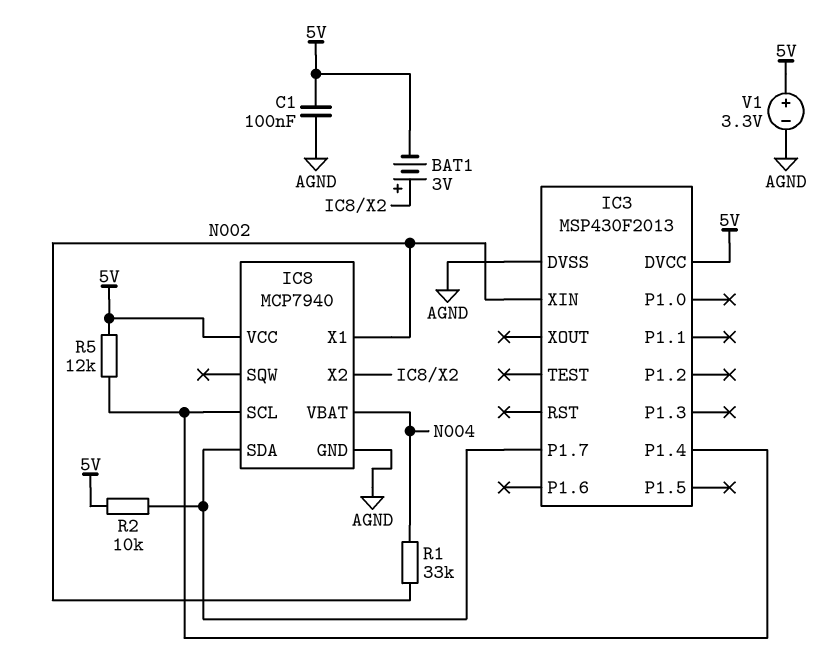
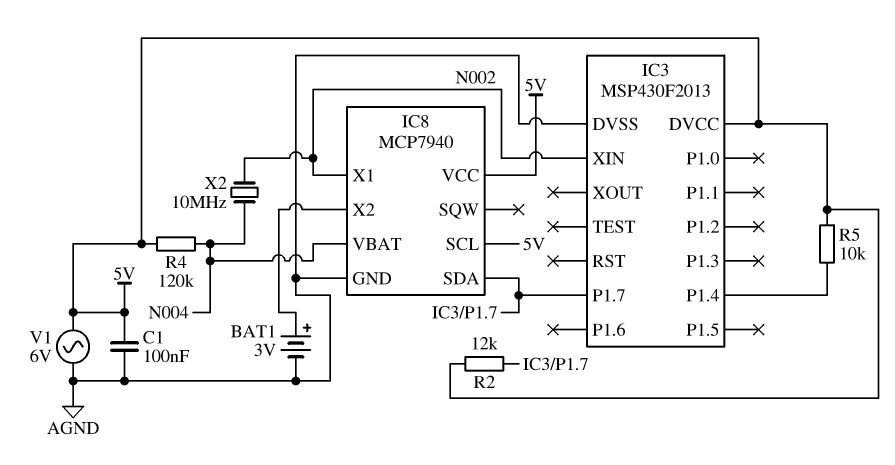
BAT1: 3V (plus IC8/X2, minus 5V) -> 3V (plus IC8/X2, minus AGND)
IC8 pin SCL: IC3/P1.4 -> 5V
R1: 33k (N002, N004) -> none
R2: 10k (5V, IC3/P1.7) -> 12k (5V, IC3/P1.7)
R4: none -> 120k (5V, N004)
R5: 12k (5V, IC3/P1.4) -> 10k (5V, IC3/P1.4)
V1: 3.3V (plus 5V, minus AGND) -> AC 6V (5V, AGND)
X2: none -> 10MHz (N002, N004)

